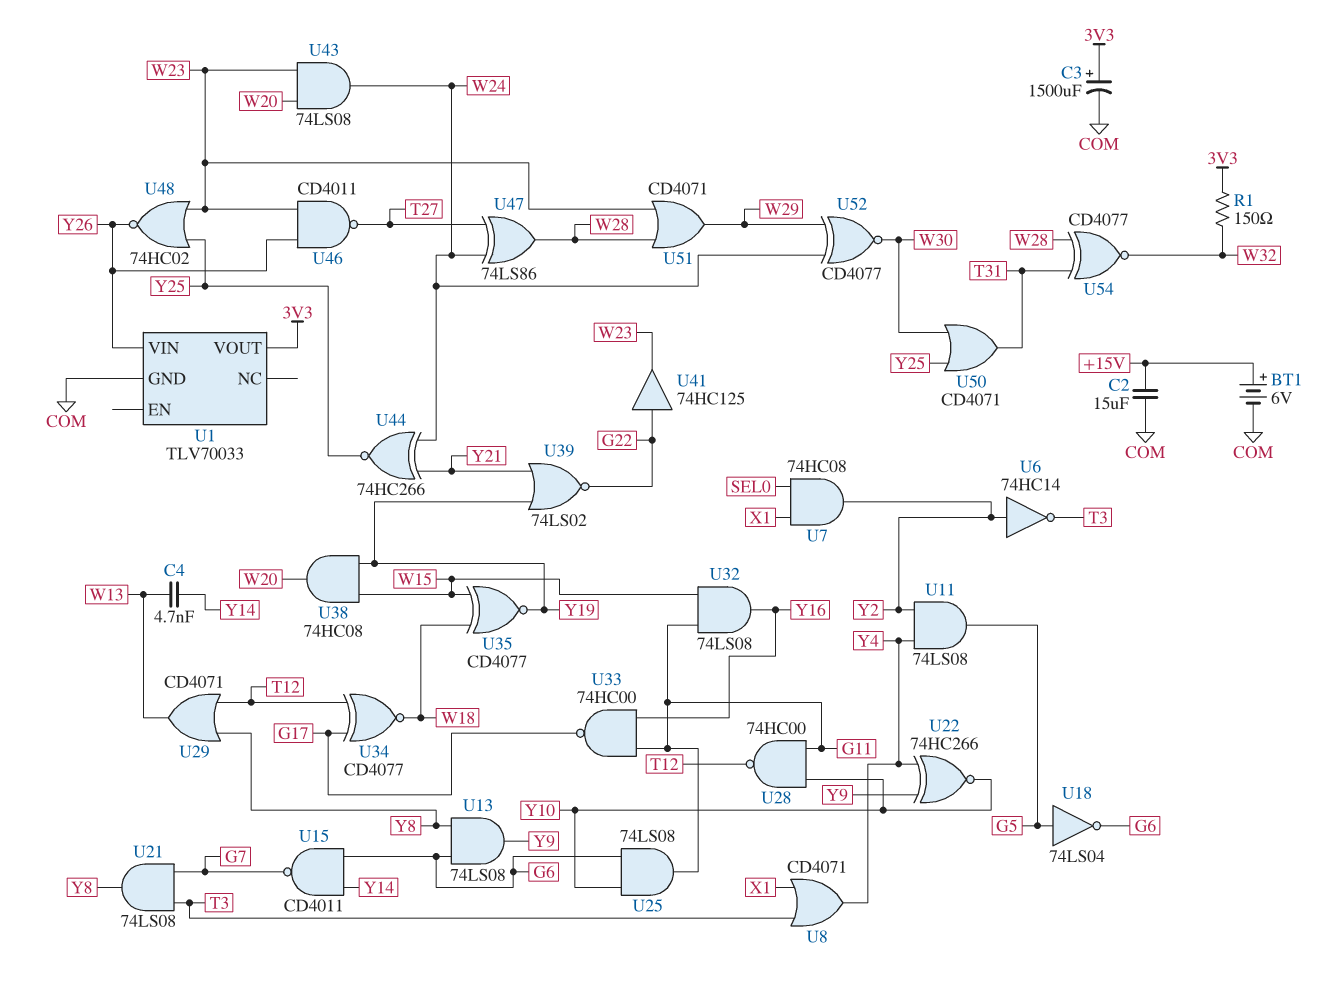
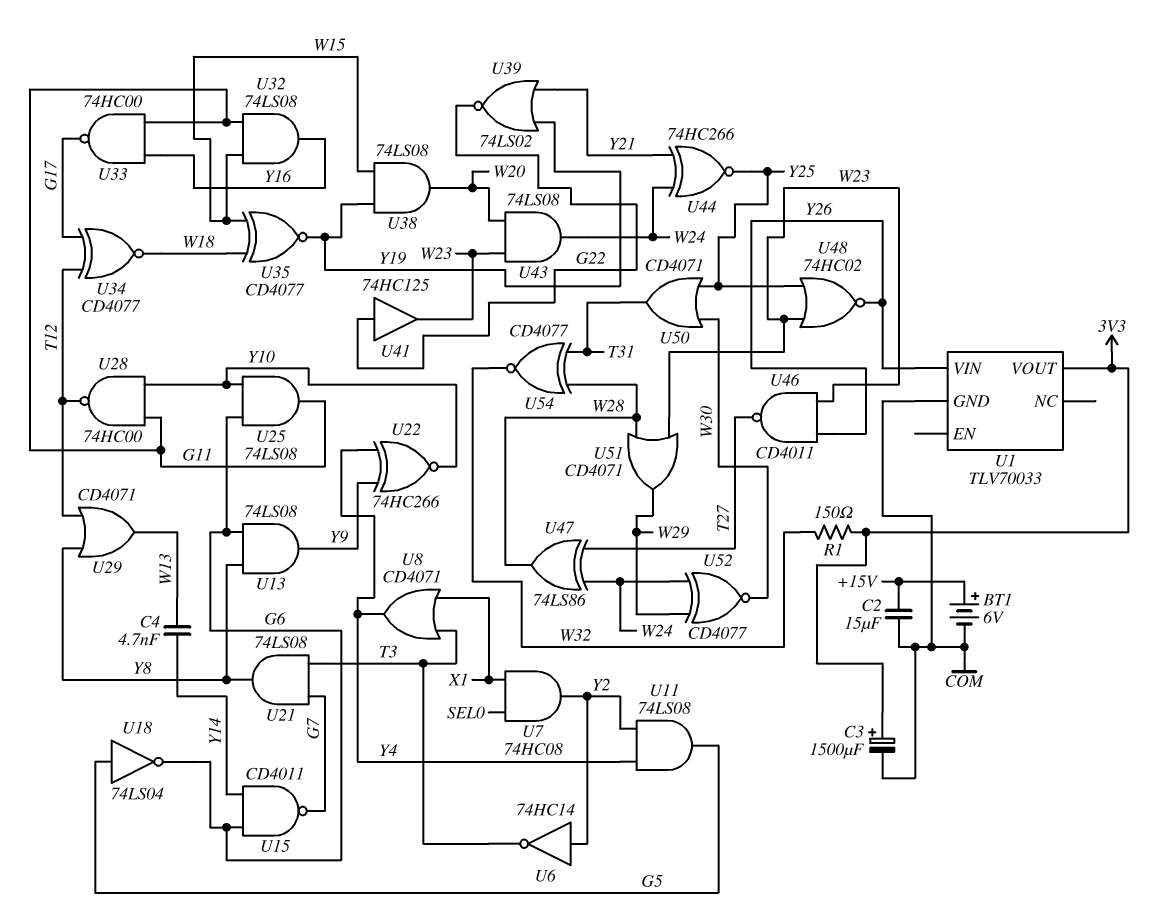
U38: AND 74HC08 (in W15, in Y19, out W20) -> AND 74LS08 (in W15, in Y19, out W20)

